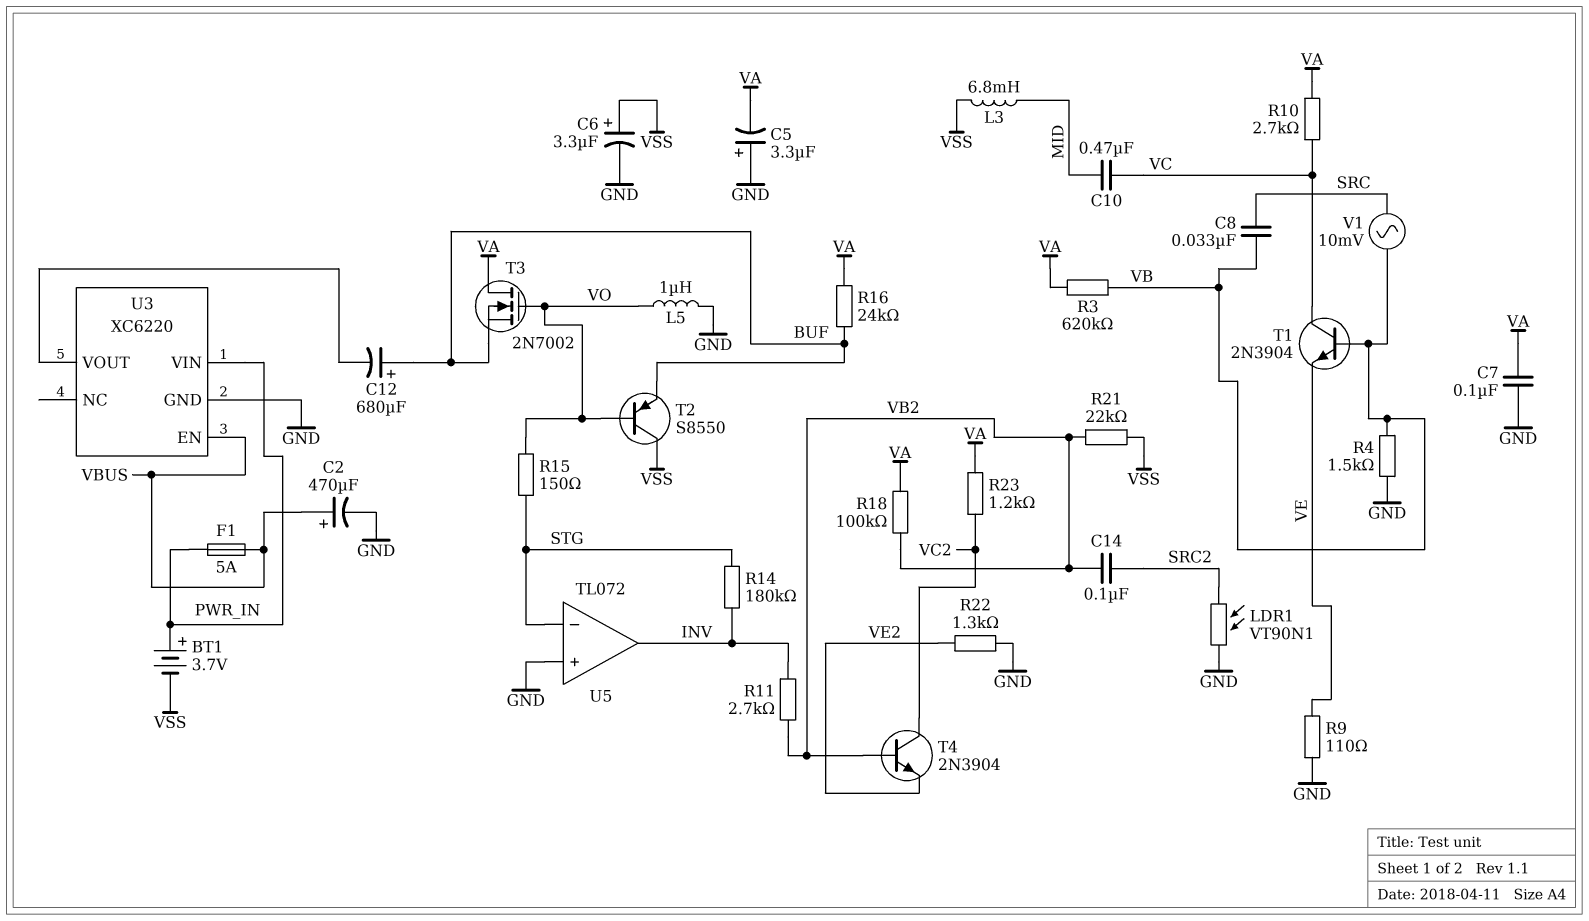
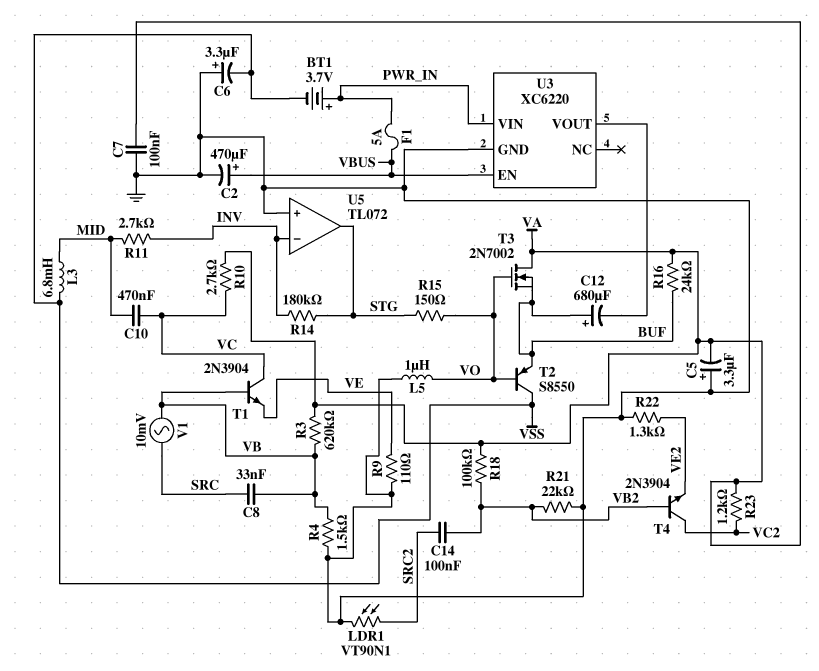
C6: 3.3uF (plus VSS, minus GND) -> 3.3uF (plus GND, minus VSS)
R11: 2.7k (INV, VB2) -> 2.7k (INV, MID)
R21: 22k (VB2, VSS) -> 22k (GND, VB2)
U5 pin in-: STG -> INV
U5 pin out: INV -> STG

